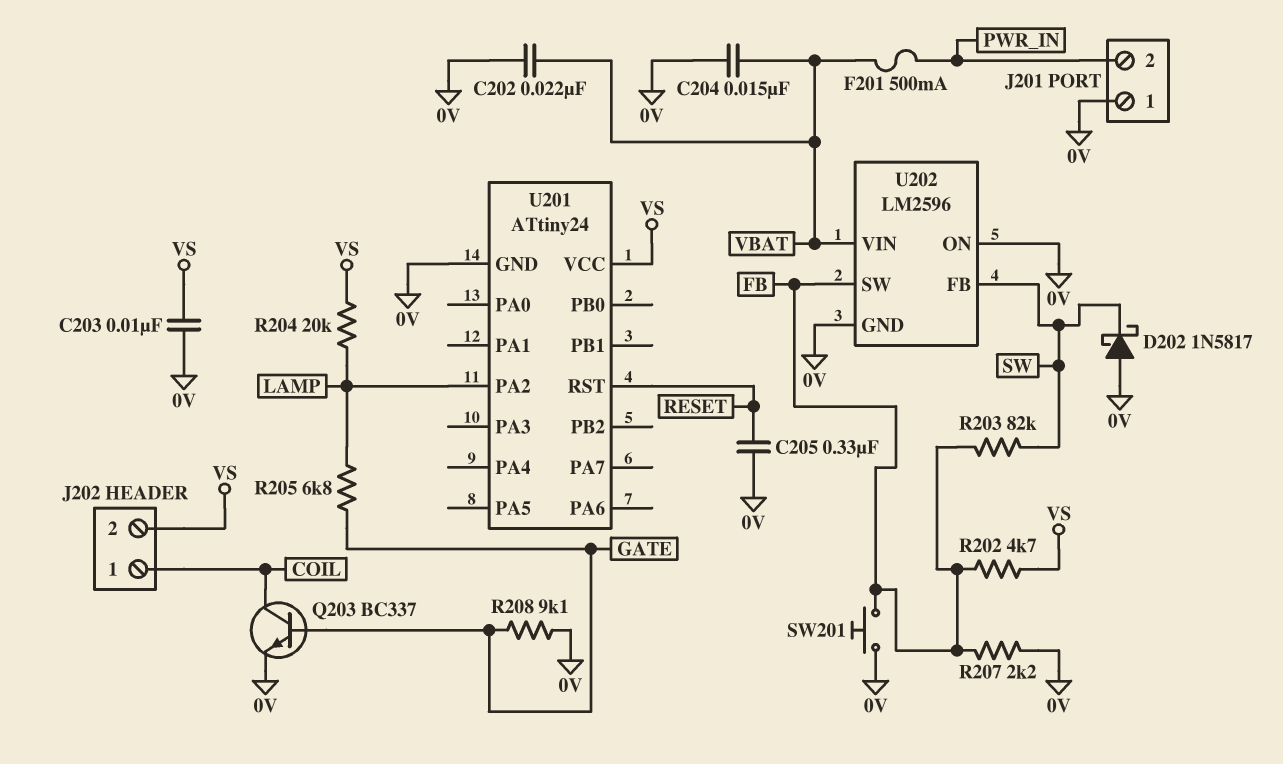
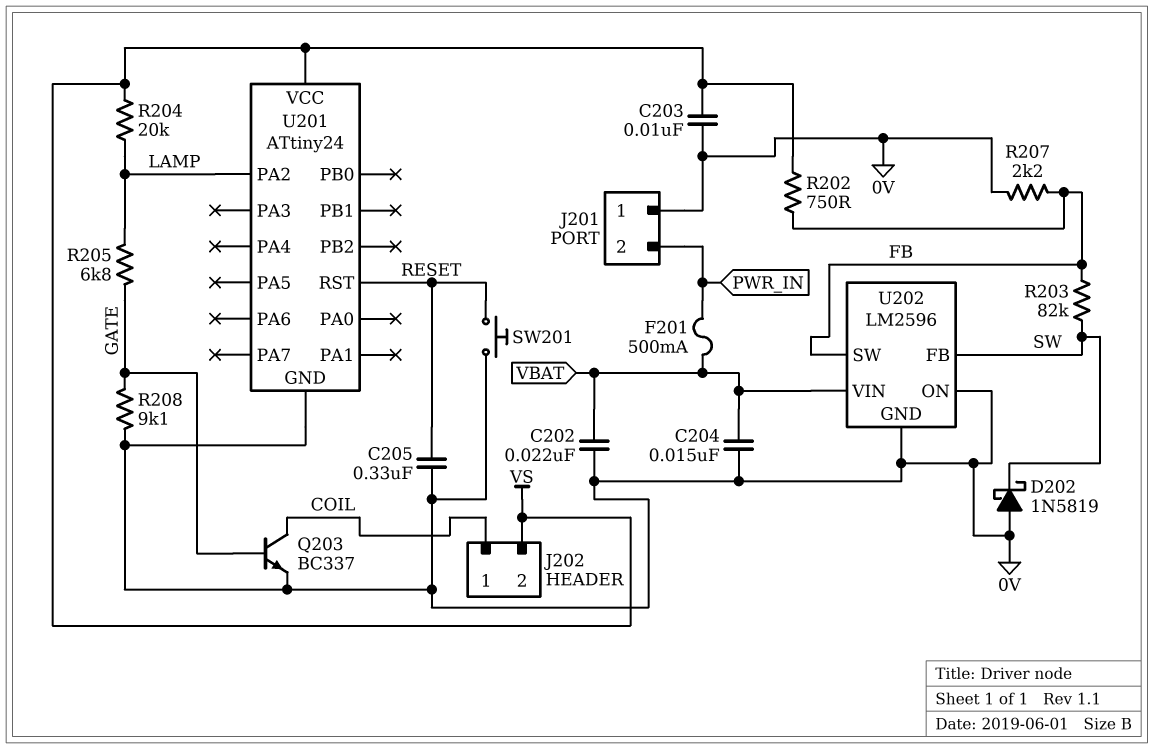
D202: schottky 1N5817 (A 0V, K SW) -> schottky 1N5819 (A 0V, K SW)
R202: 4.7k (FB, VS) -> 750 (FB, VS)
SW201: button (0V, FB) -> button (0V, RESET)

